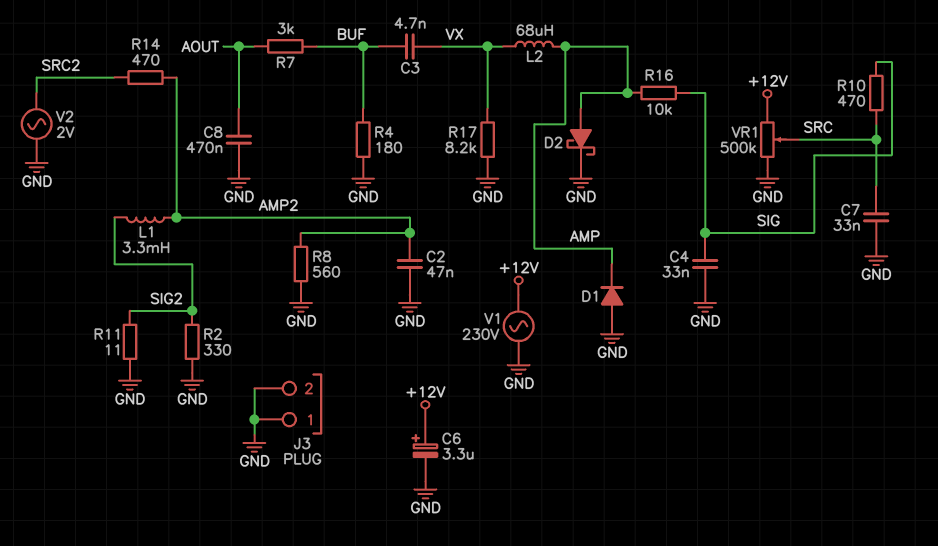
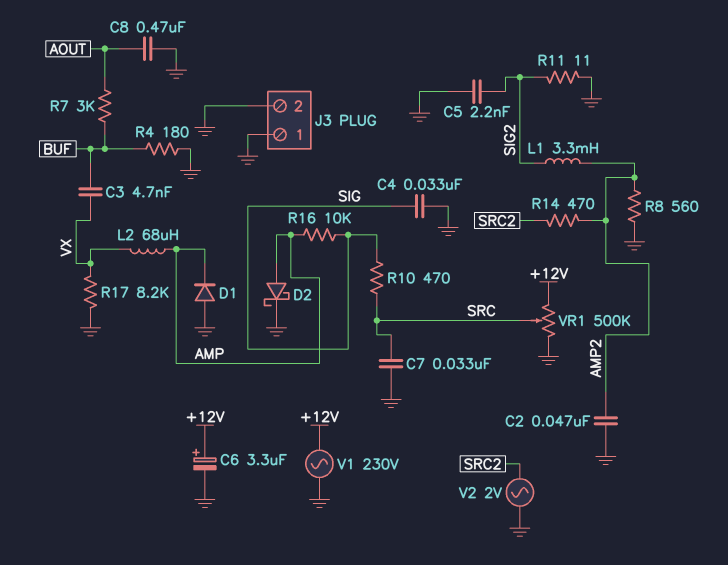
C5: none -> 2.2nF (GND, SIG2)
R2: 330 (GND, SIG2) -> none

